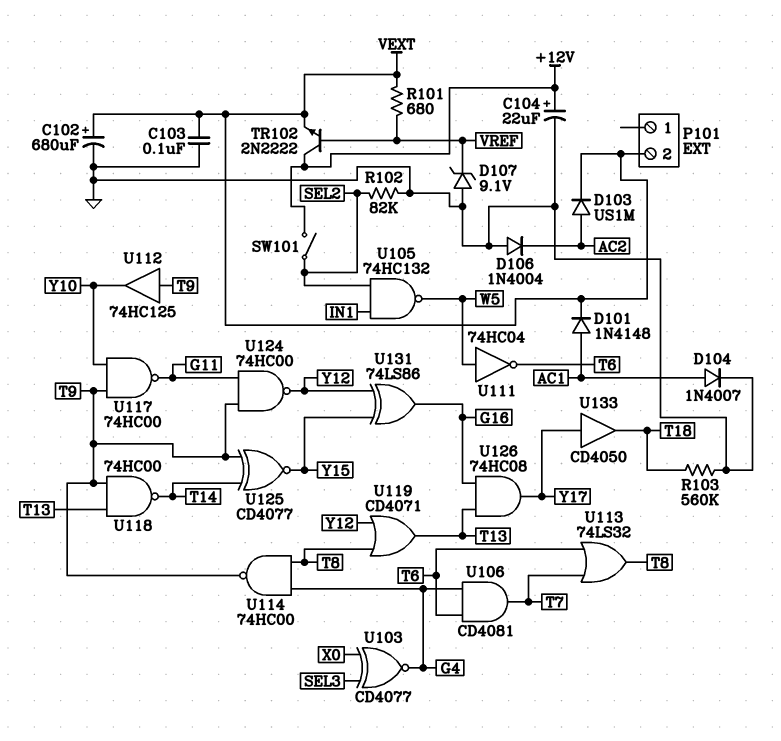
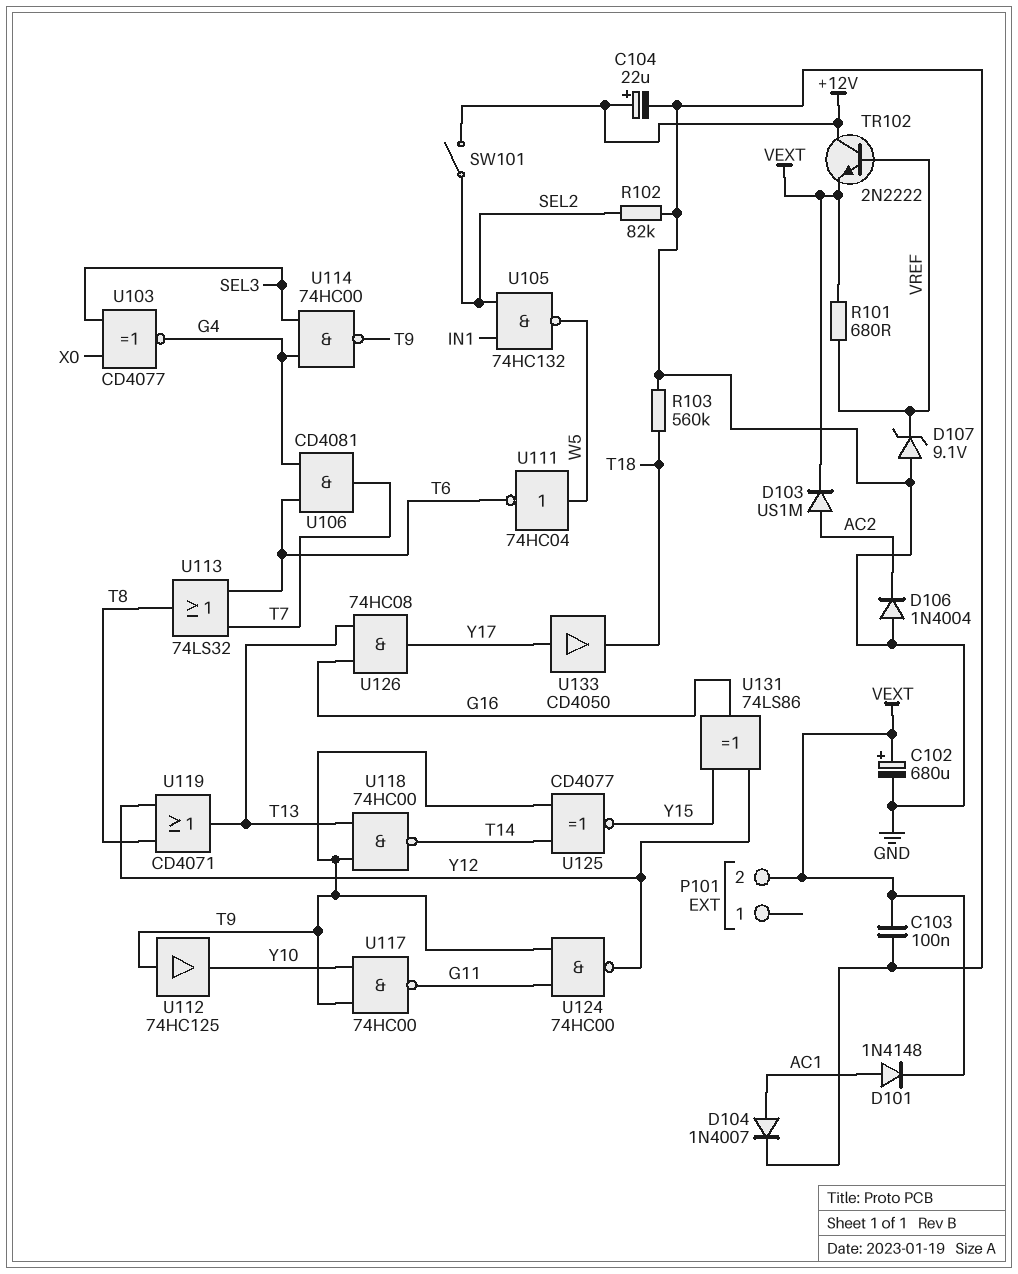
U114: NAND 74HC00 (in G4, in T8, out T9) -> NAND 74HC00 (in G4, in SEL3, out T9)

